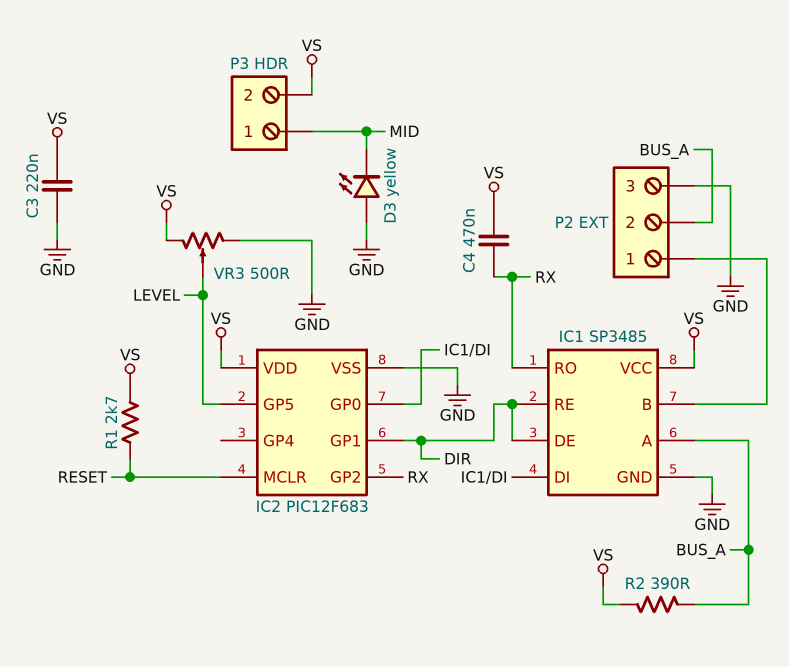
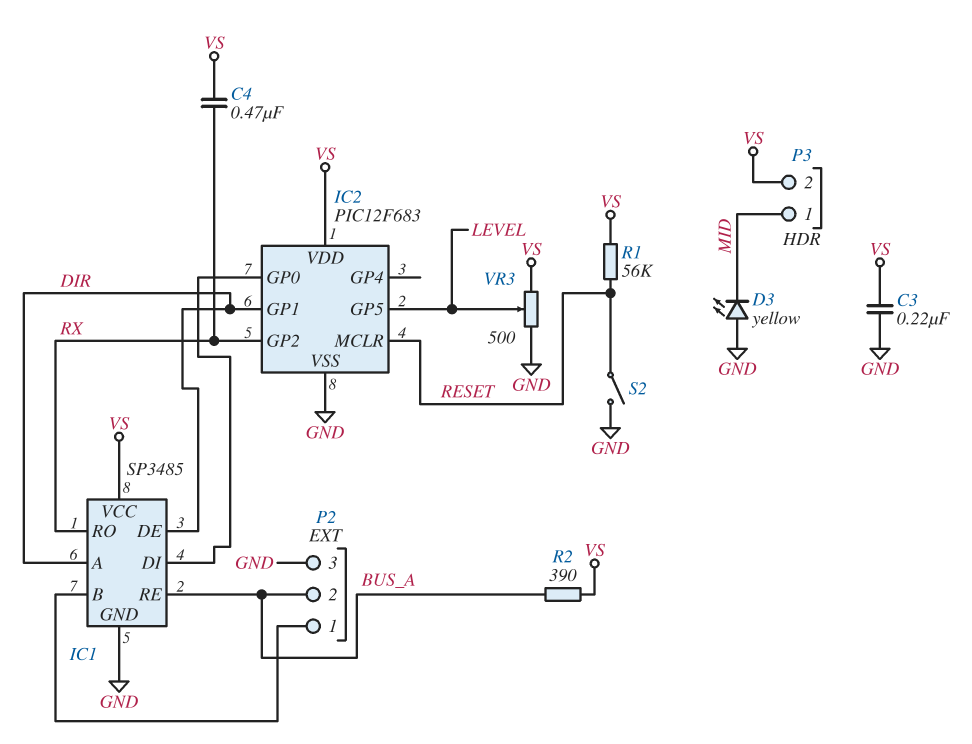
IC1 pin A: BUS_A -> DIR
IC1 pin RE: DIR -> BUS_A
R1: 2.7k (RESET, VS) -> 56k (RESET, VS)
S2: none -> switch (GND, RESET)

